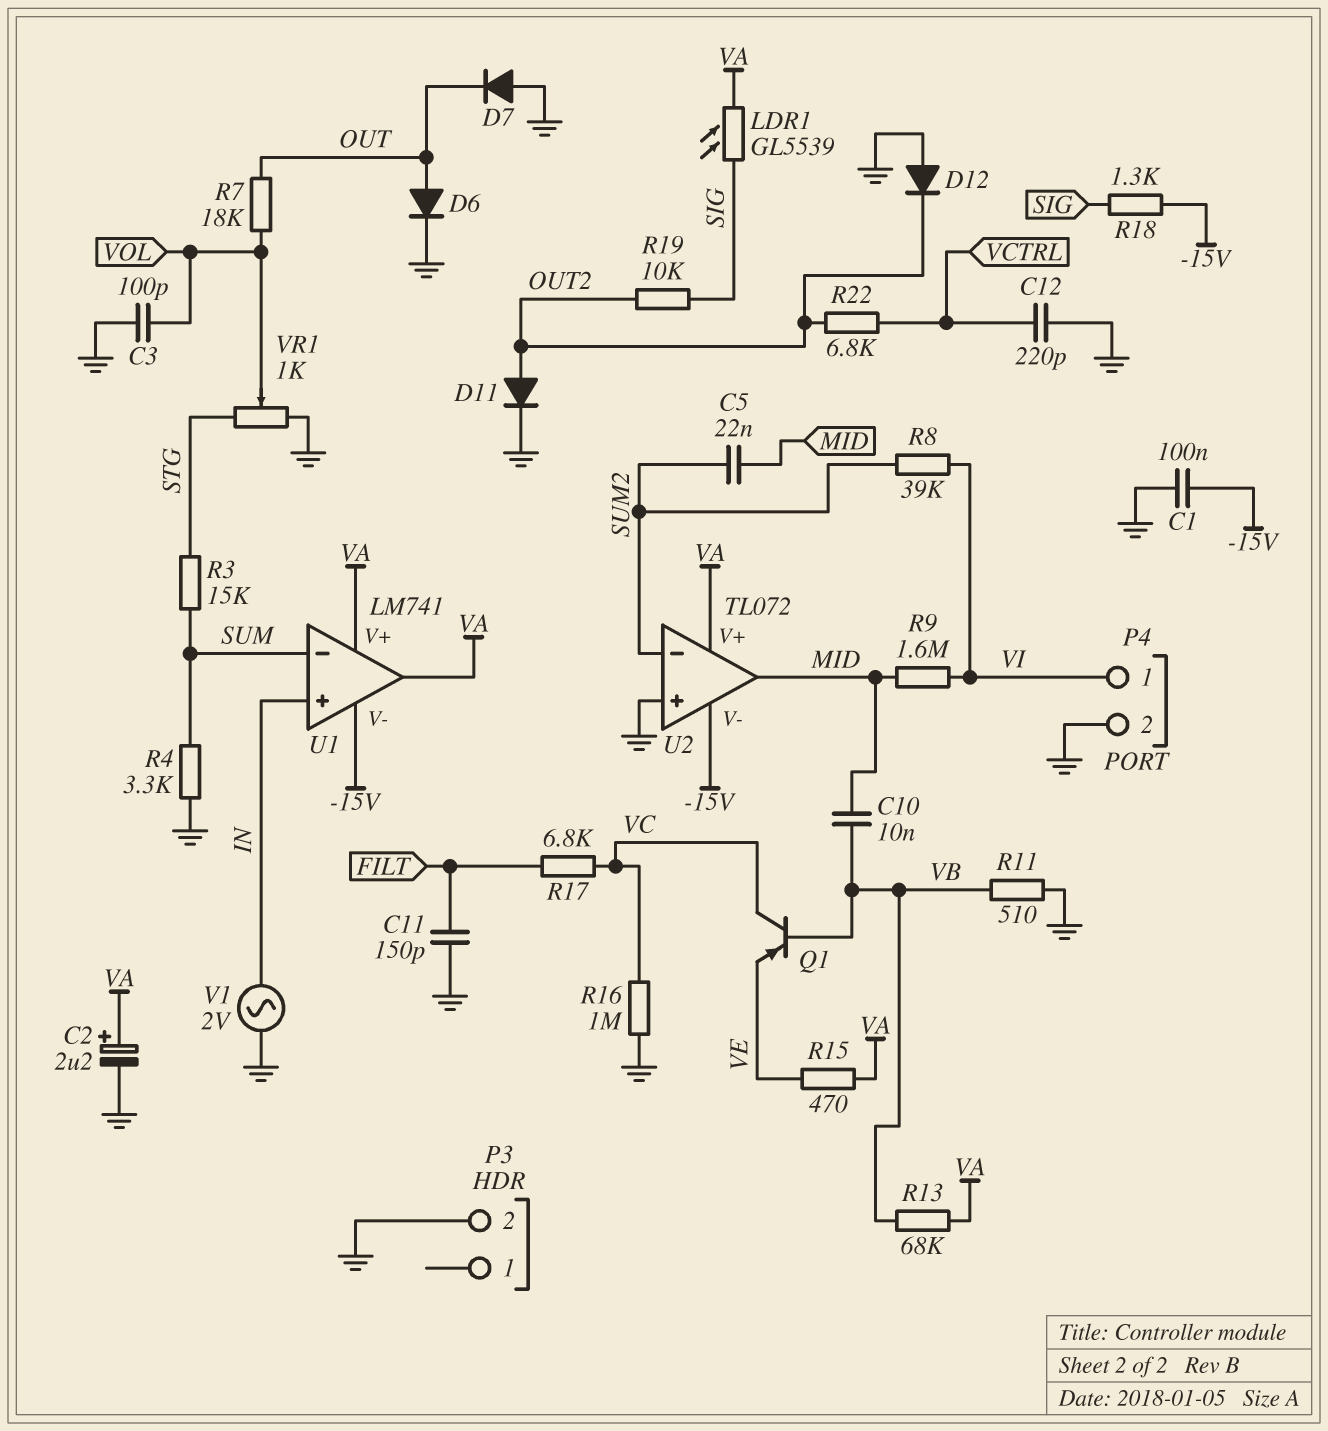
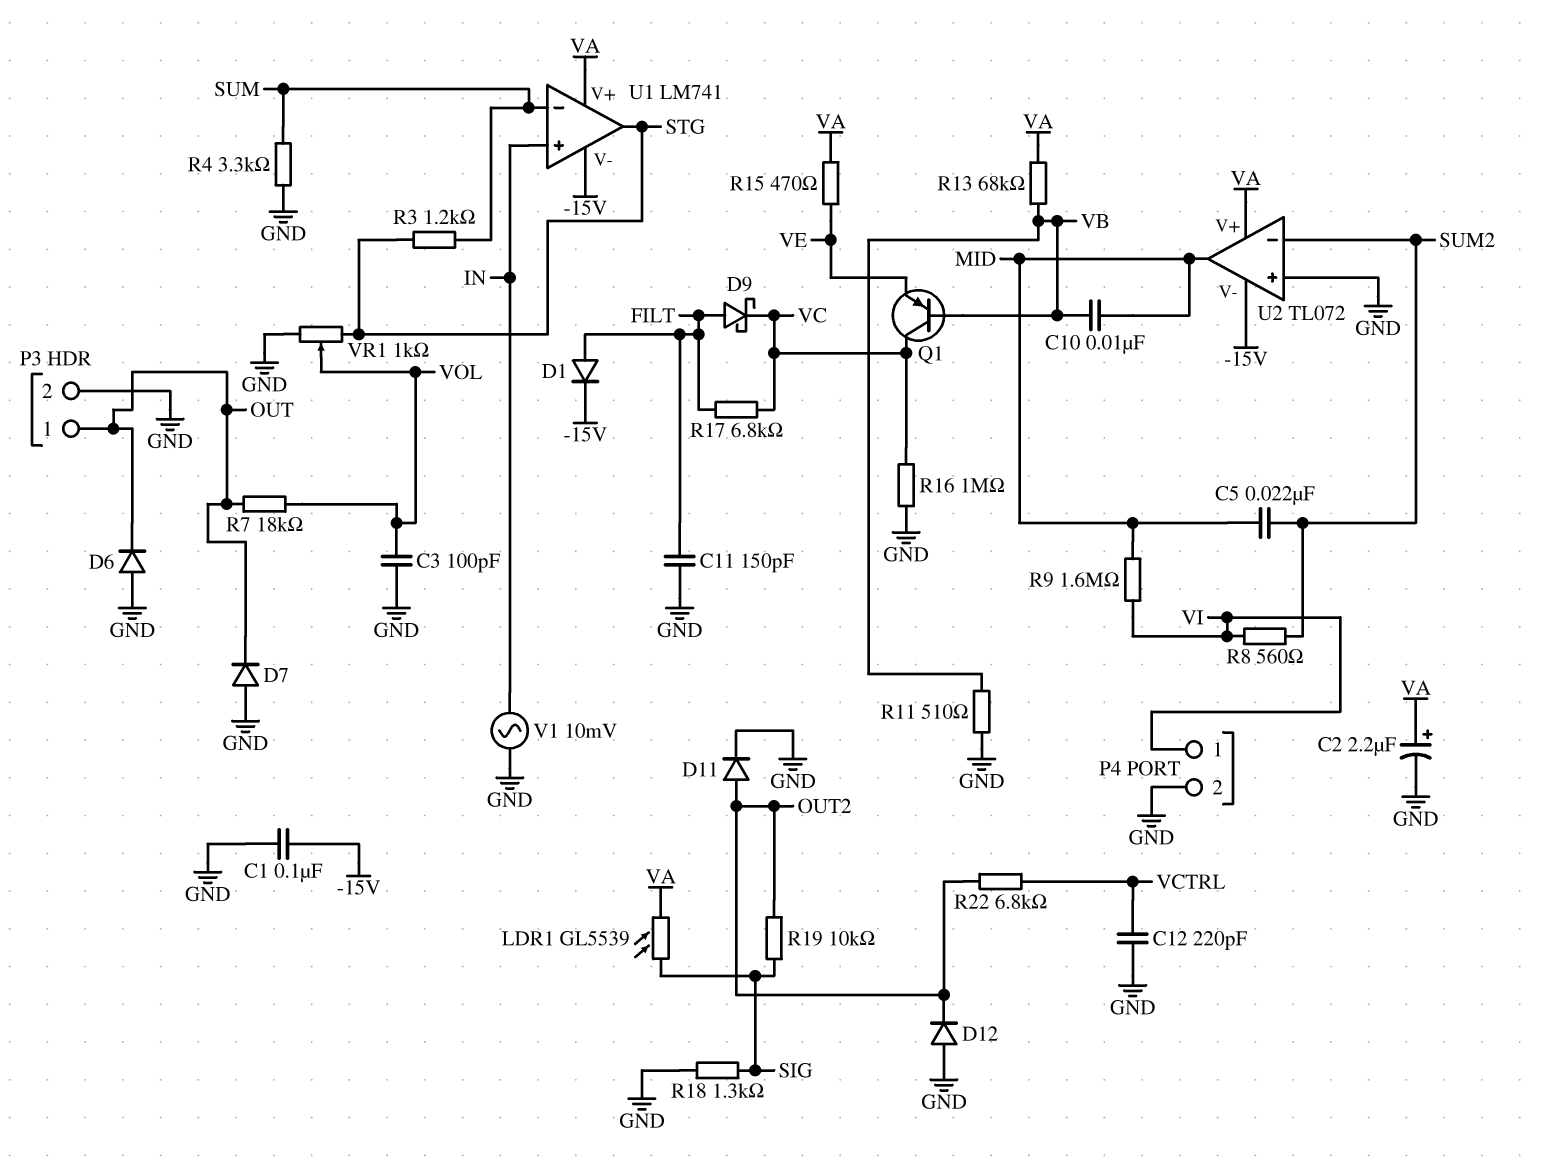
D1: none -> diode (A FILT, K -15V)
D6: diode (A OUT, K GND) -> diode (A GND, K OUT)
D9: none -> schottky (A FILT, K VC)
P3 pin 1: none -> OUT
R3: 15k (STG, SUM) -> 1.2k (STG, SUM)
R8: 39k (SUM2, VI) -> 560 (SUM2, VI)
R18: 1.3k (-15V, SIG) -> 1.3k (GND, SIG)
U1 pin out: VA -> STG
V1: AC 2V (GND, IN) -> AC 10mV (GND, IN)

